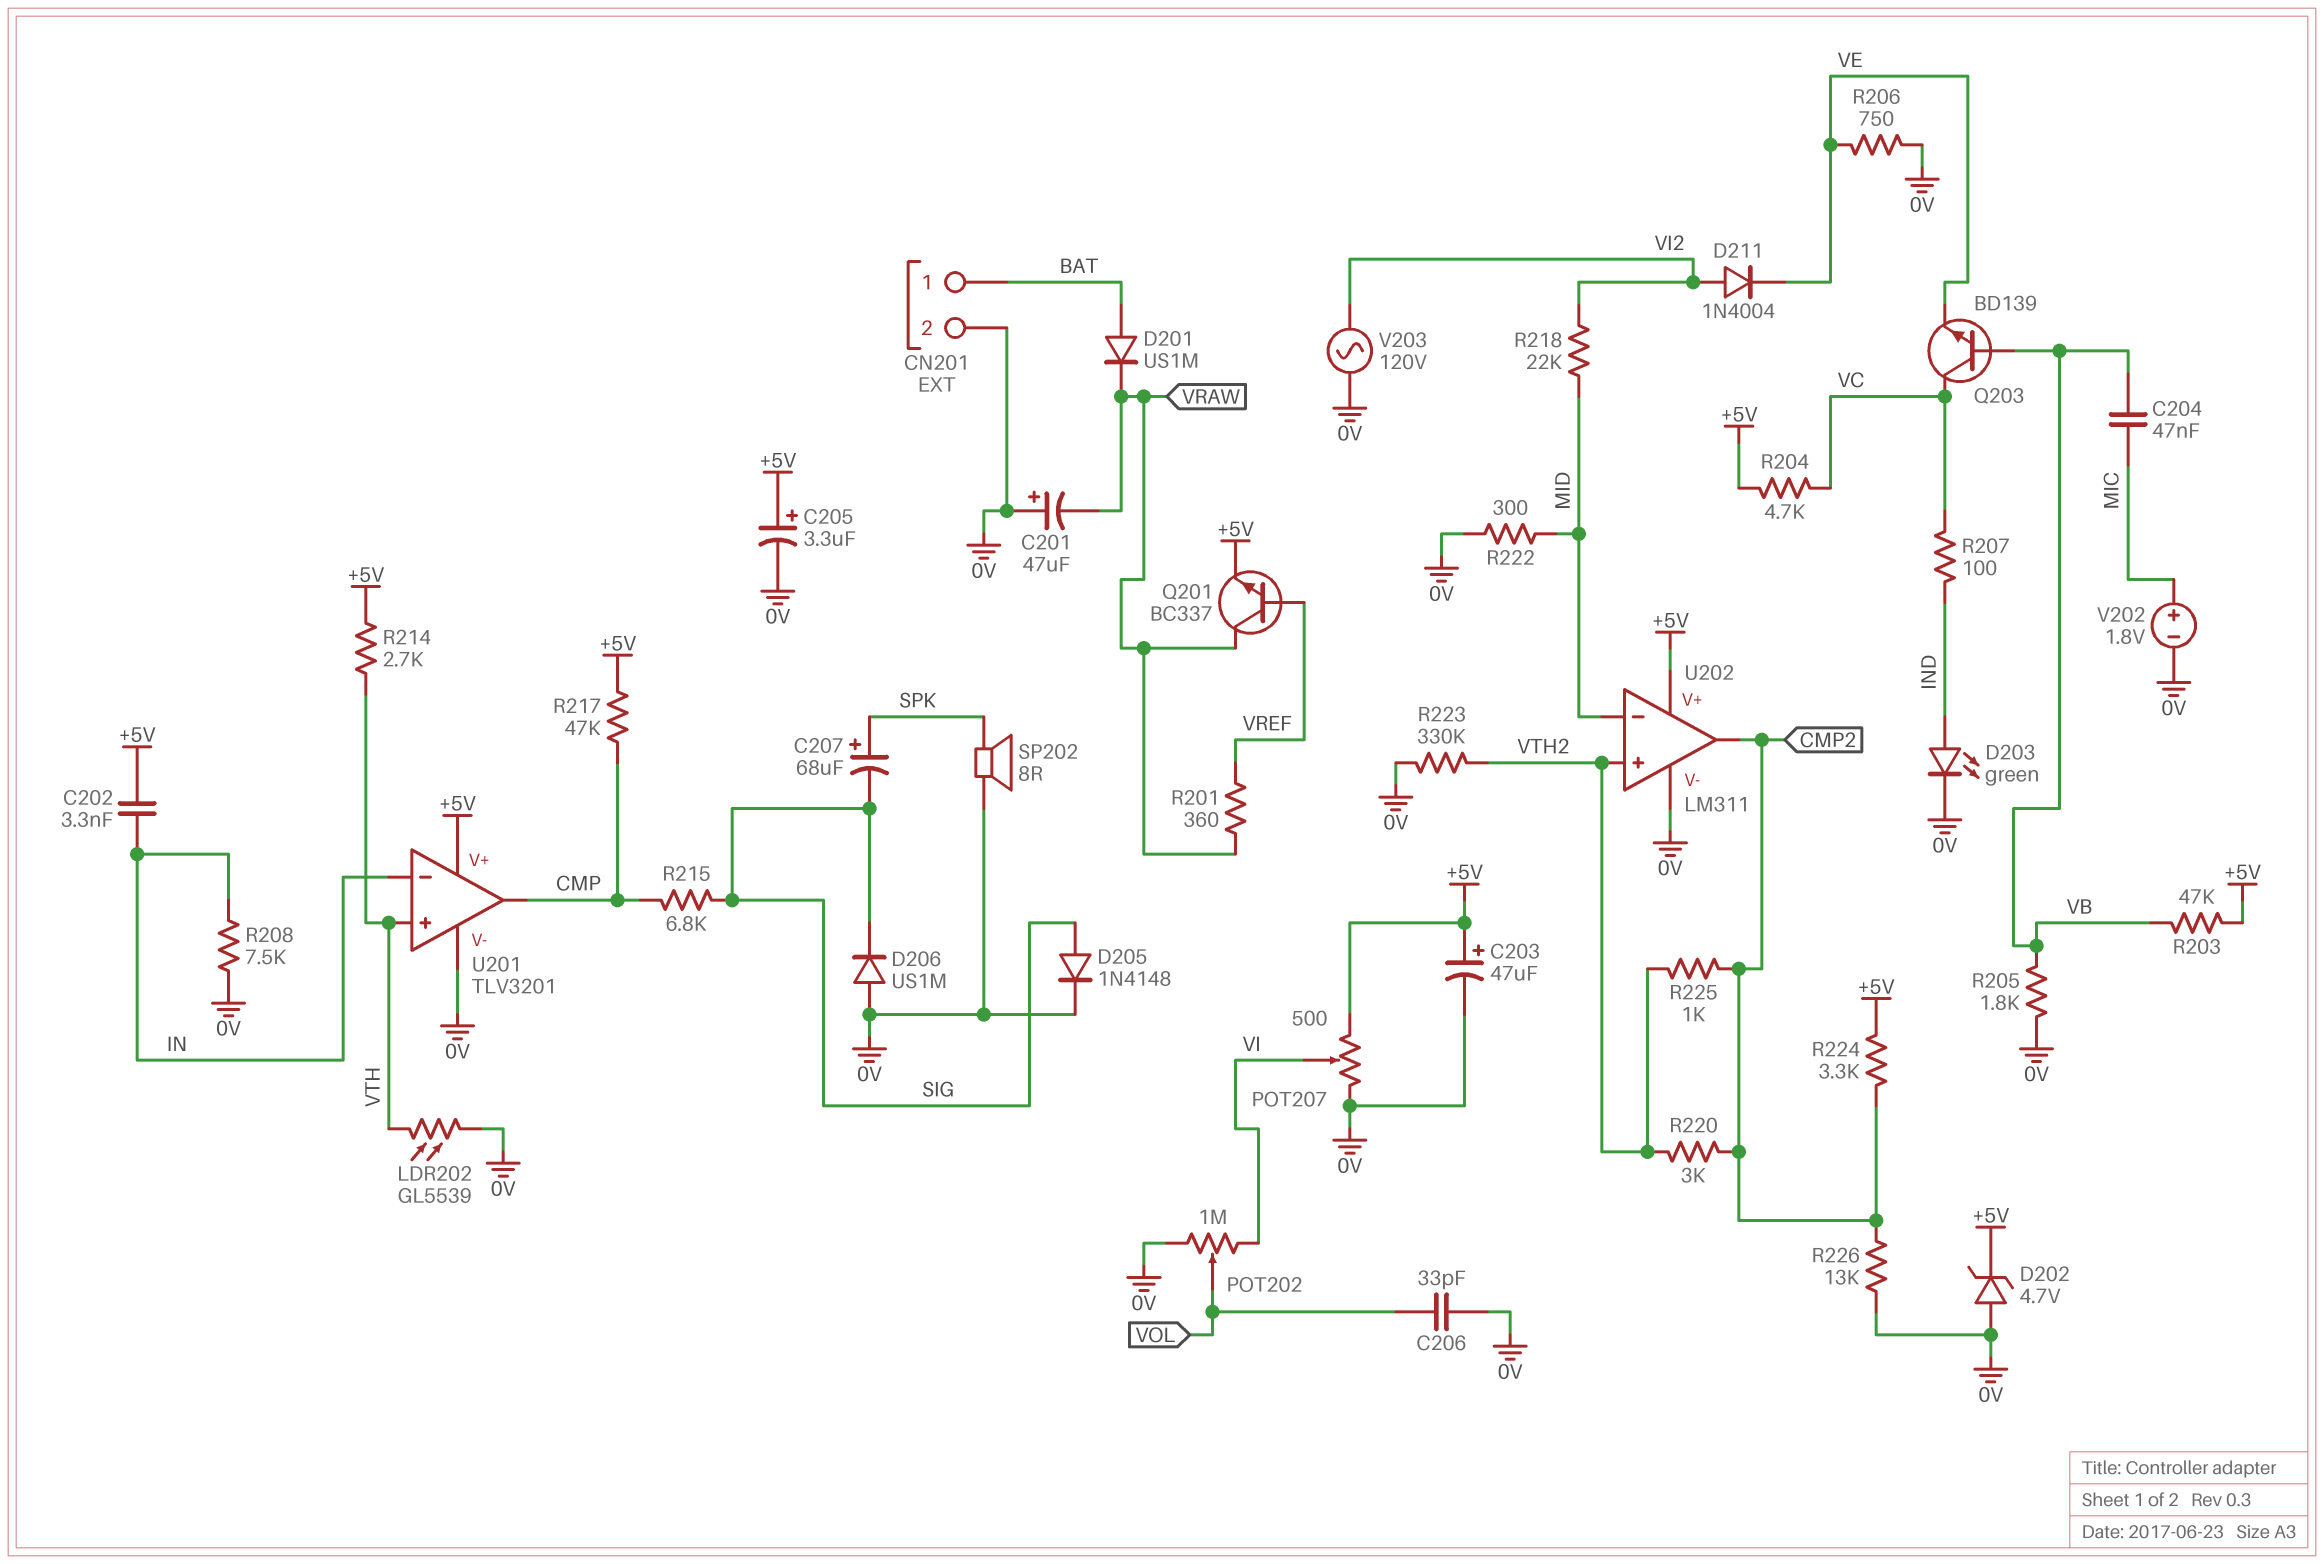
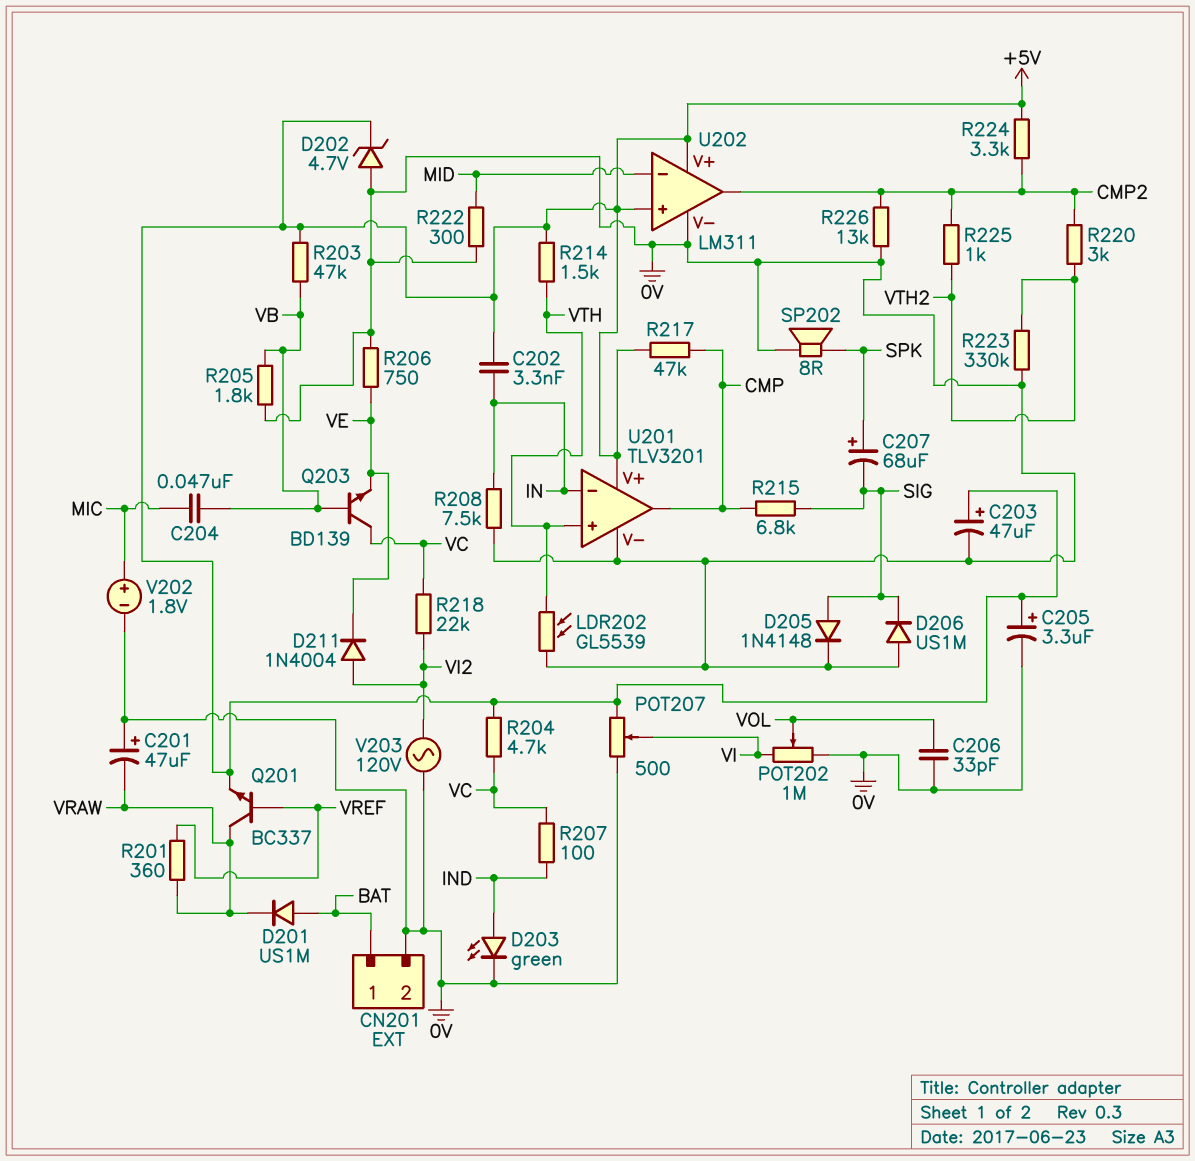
R214: 2.7k (+5V, VTH) -> 1.5k (+5V, VTH)
R218: 22k (MID, VI2) -> 22k (VC, VI2)
U202 pin in+: VTH2 -> +5V

